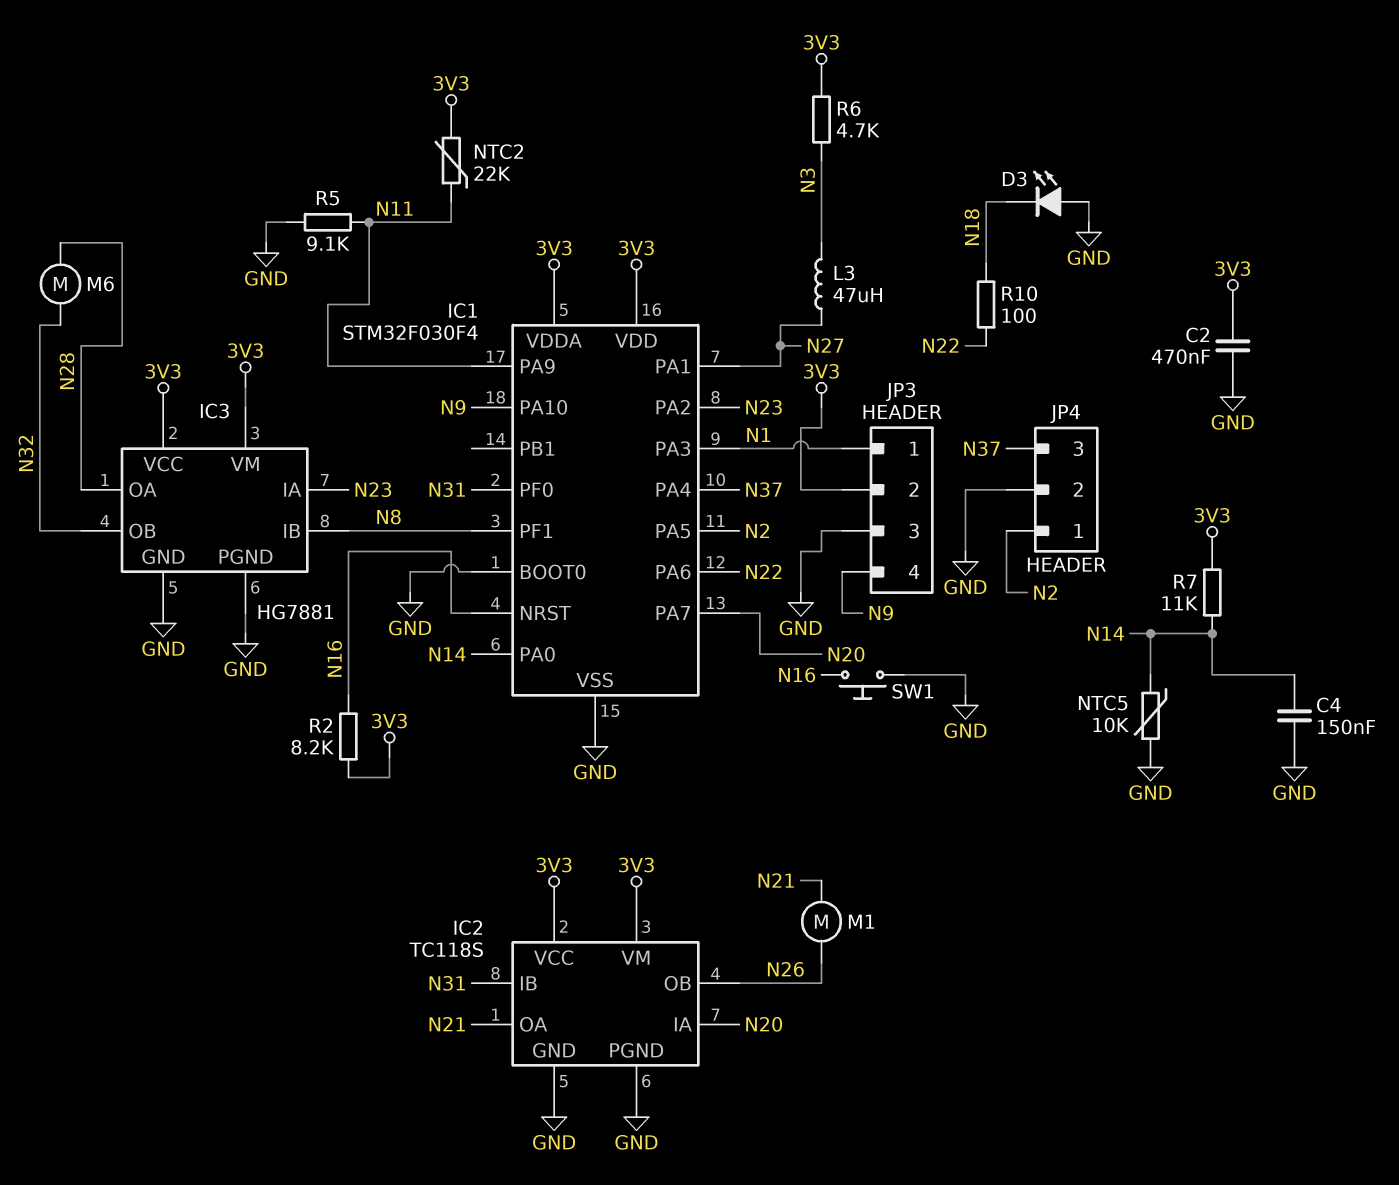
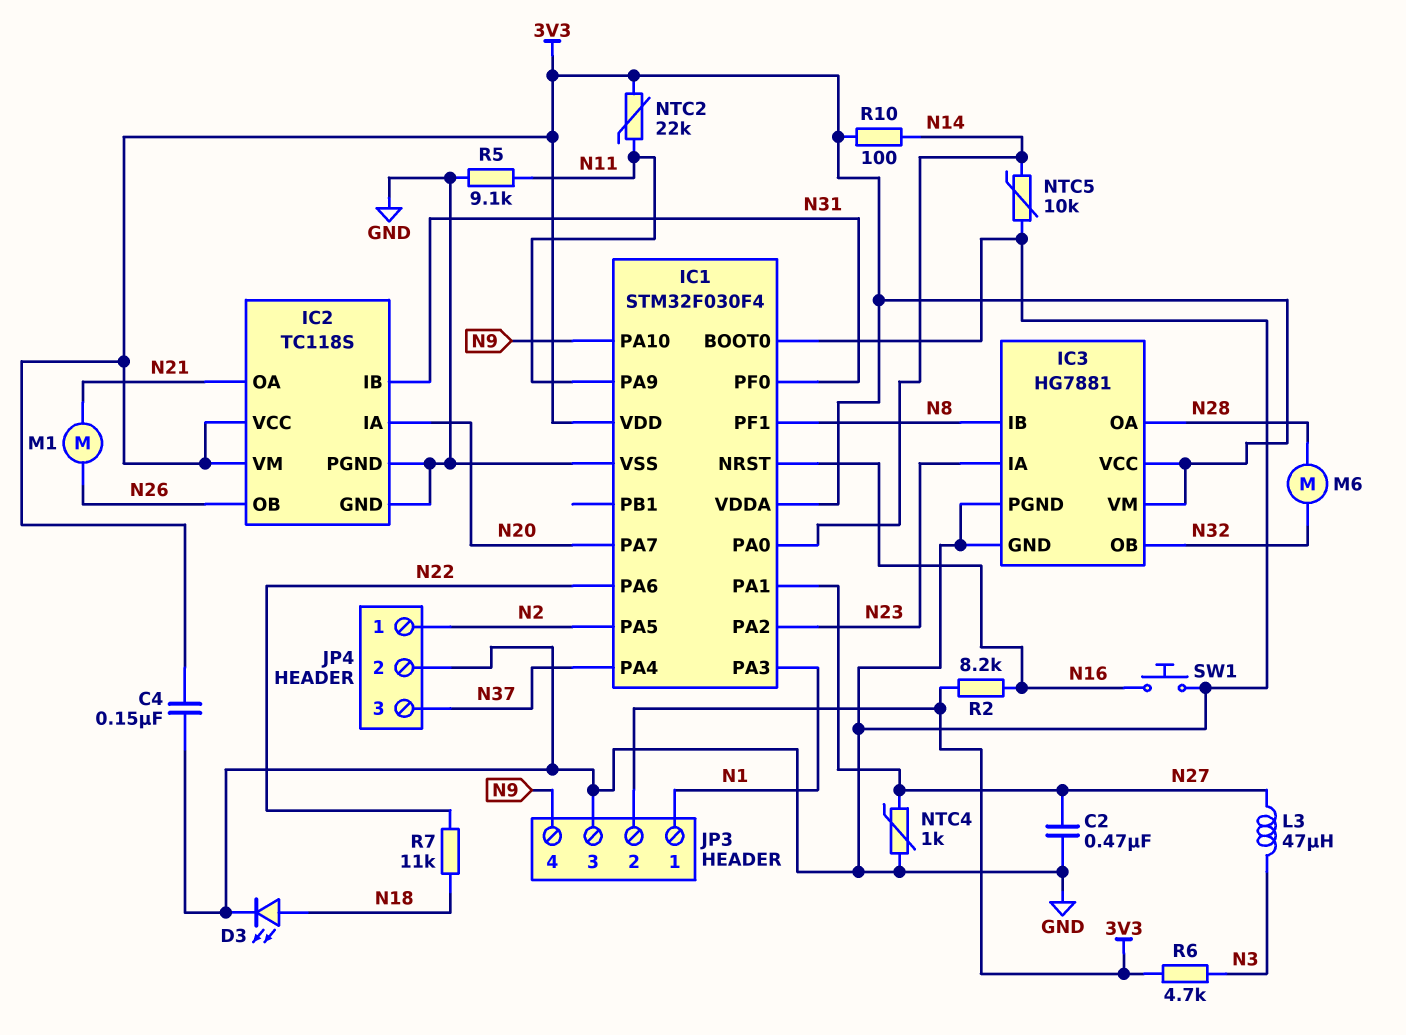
C2: 470nF (3V3, GND) -> 470nF (GND, N27)
C4: 150nF (GND, N14) -> 150nF (3V3, GND)
D3: LED (A GND, K N18) -> LED (A N18, K GND)
NTC4: none -> 1k (GND, N27)
R7: 11k (3V3, N14) -> 11k (N18, N22)
R10: 100 (N18, N22) -> 100 (3V3, N14)

